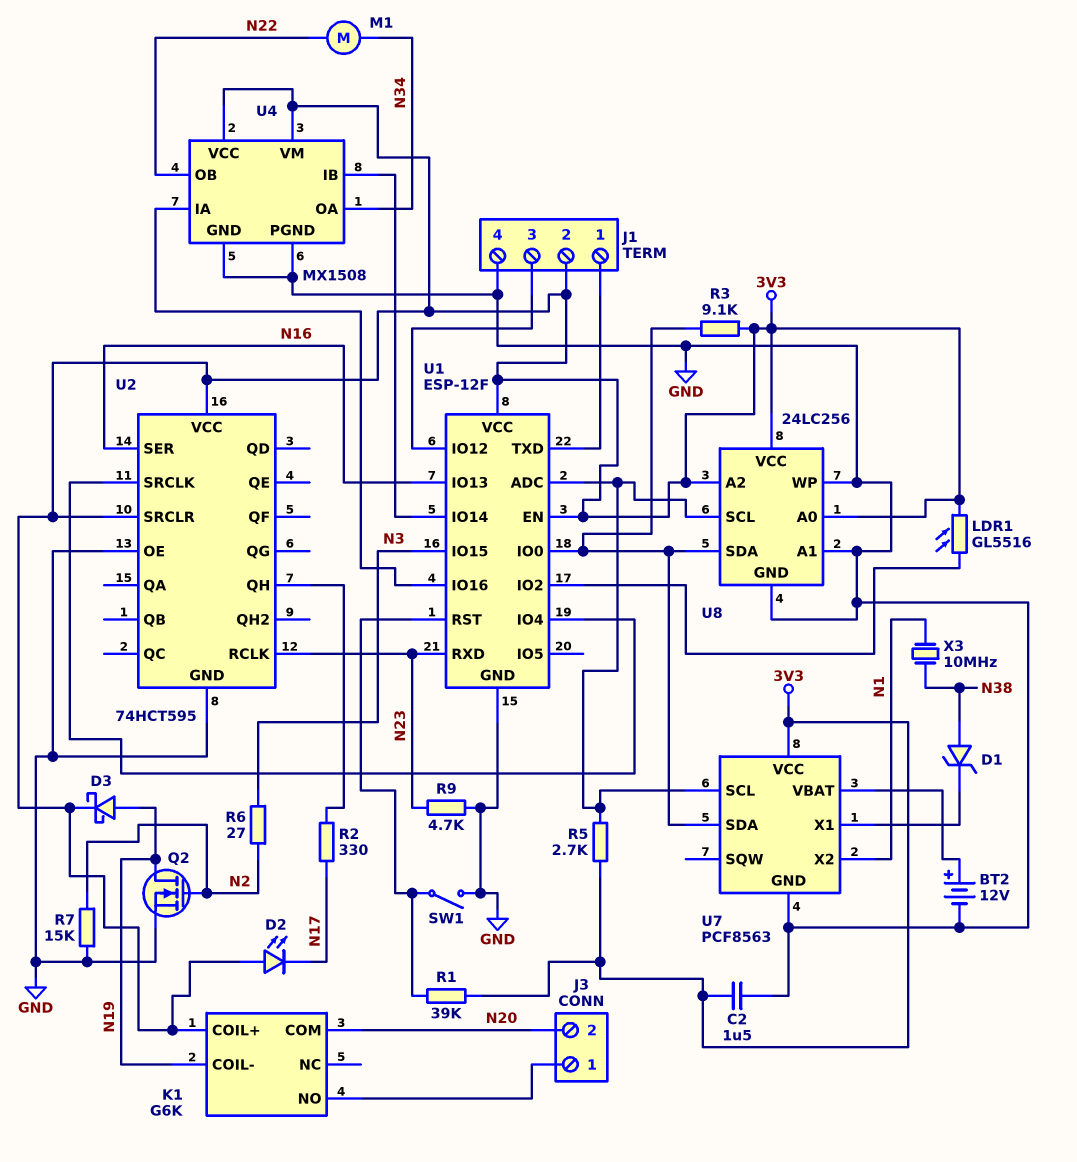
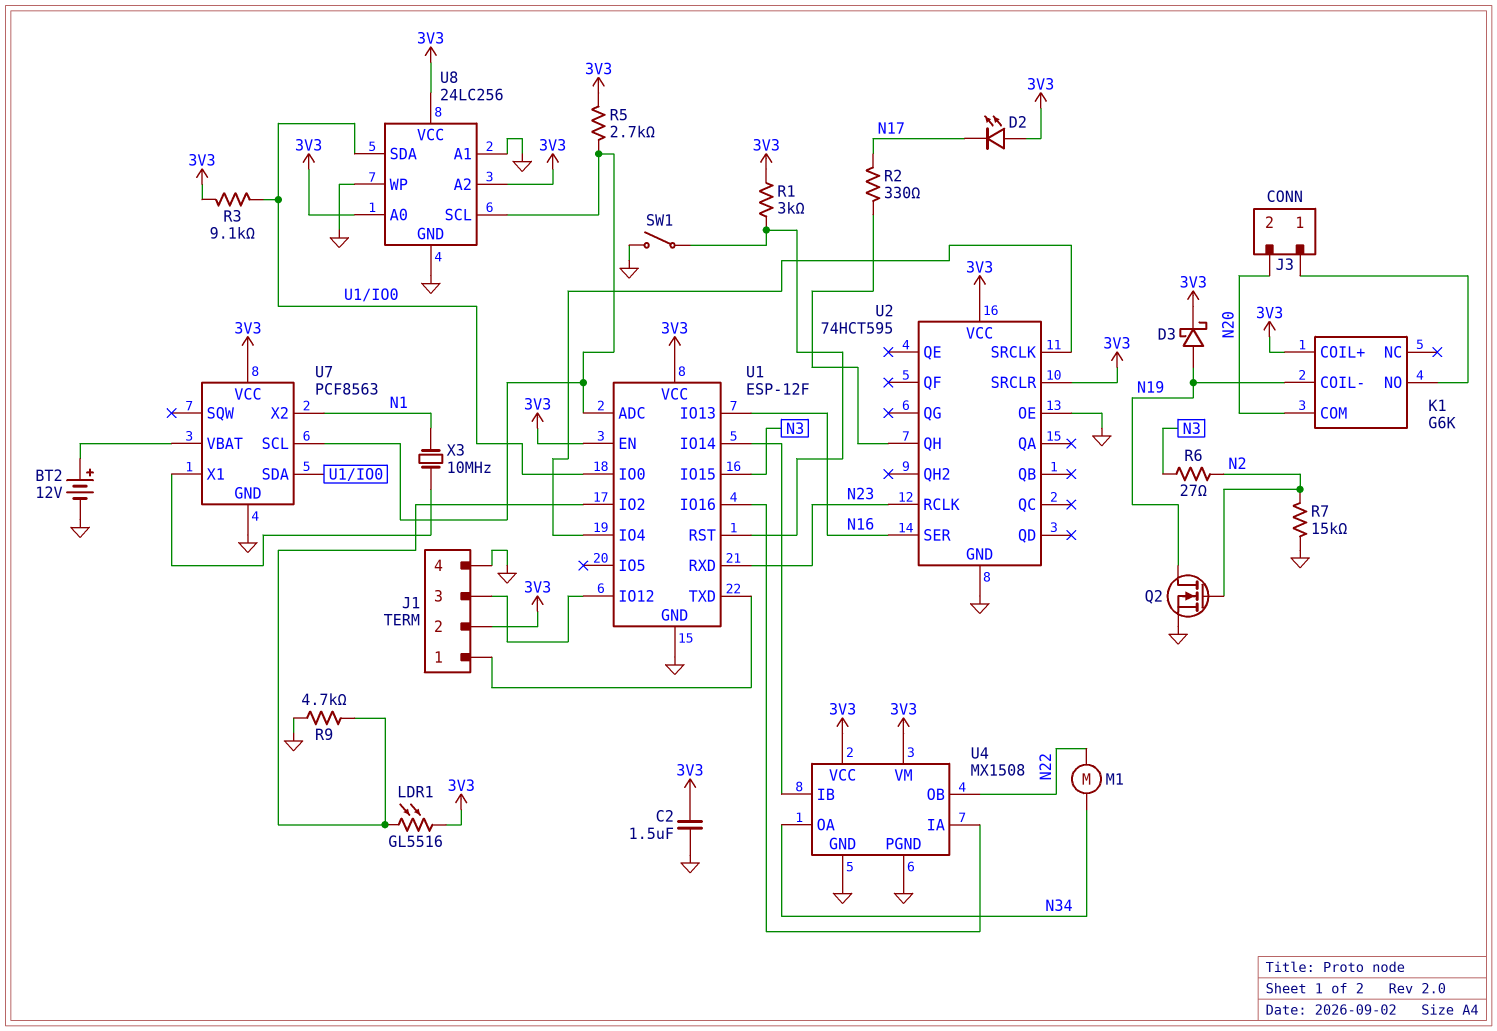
D1: zener (A N38, K U7/X1) -> none
R1: 39k (3V3, U1/RST) -> 3k (3V3, U1/RST)
R9: 4.7k (GND, N23) -> 4.7k (GND, U1/IO2)
X3: 10MHz (N1, N38) -> 10MHz (N1, U7/X1)

